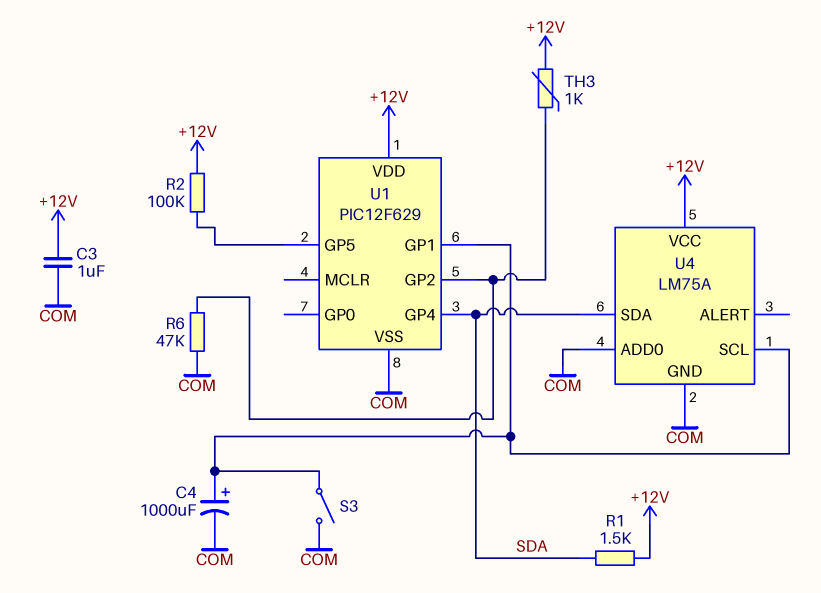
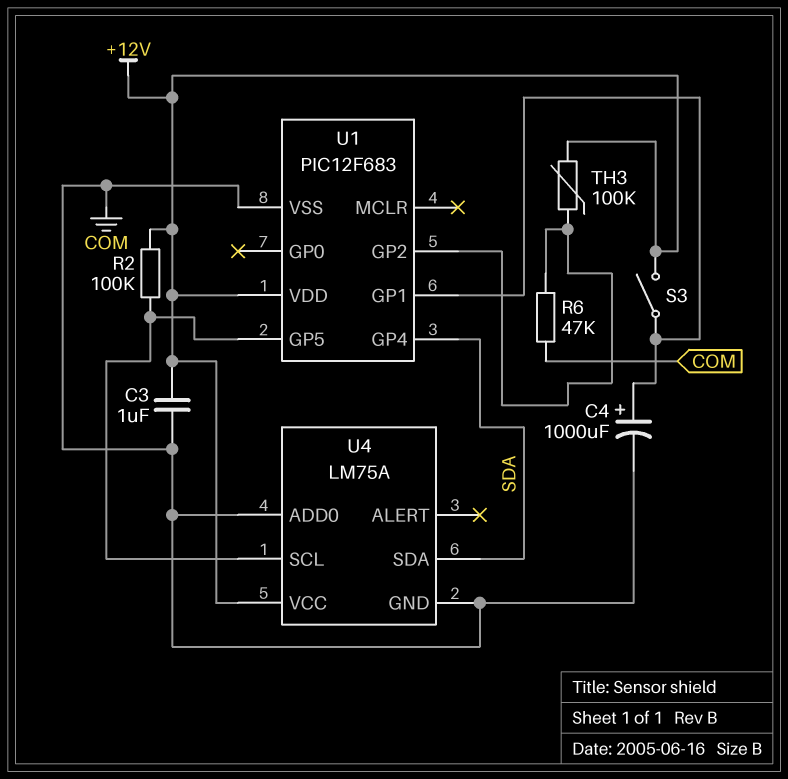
R1: 1.5k (+12V, SDA) -> none
S3: switch (COM, U1/GP1) -> switch (+12V, U1/GP1)
TH3: 1k (+12V, U1/GP2) -> 100k (+12V, U1/GP2)
U1: PIC12F629 -> PIC12F683
U4 pin SCL: U1/GP1 -> U1/GP5

